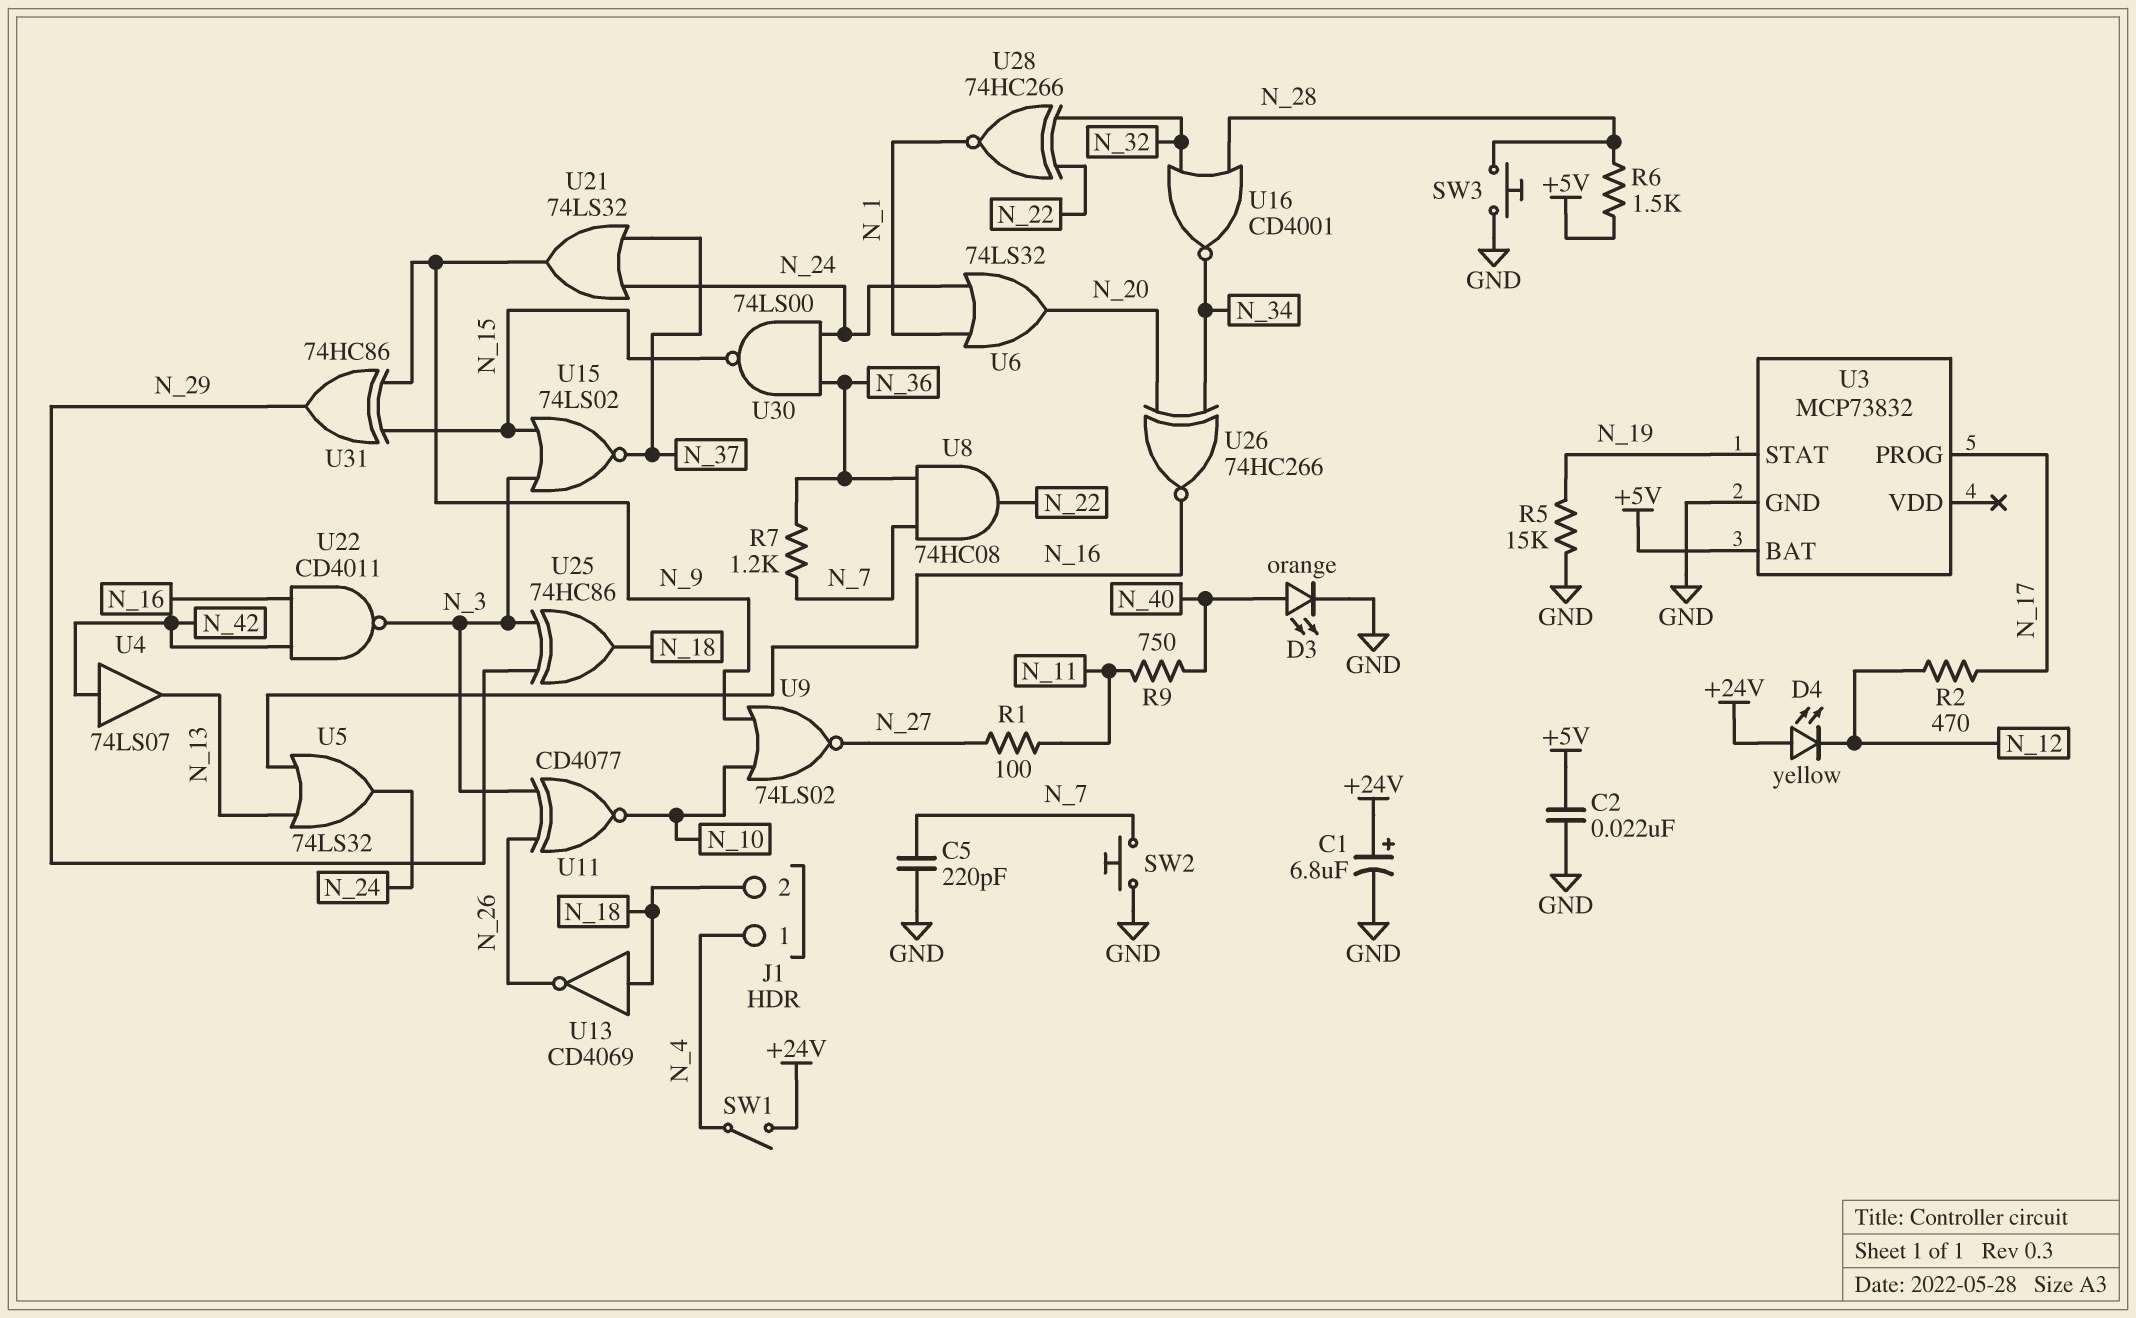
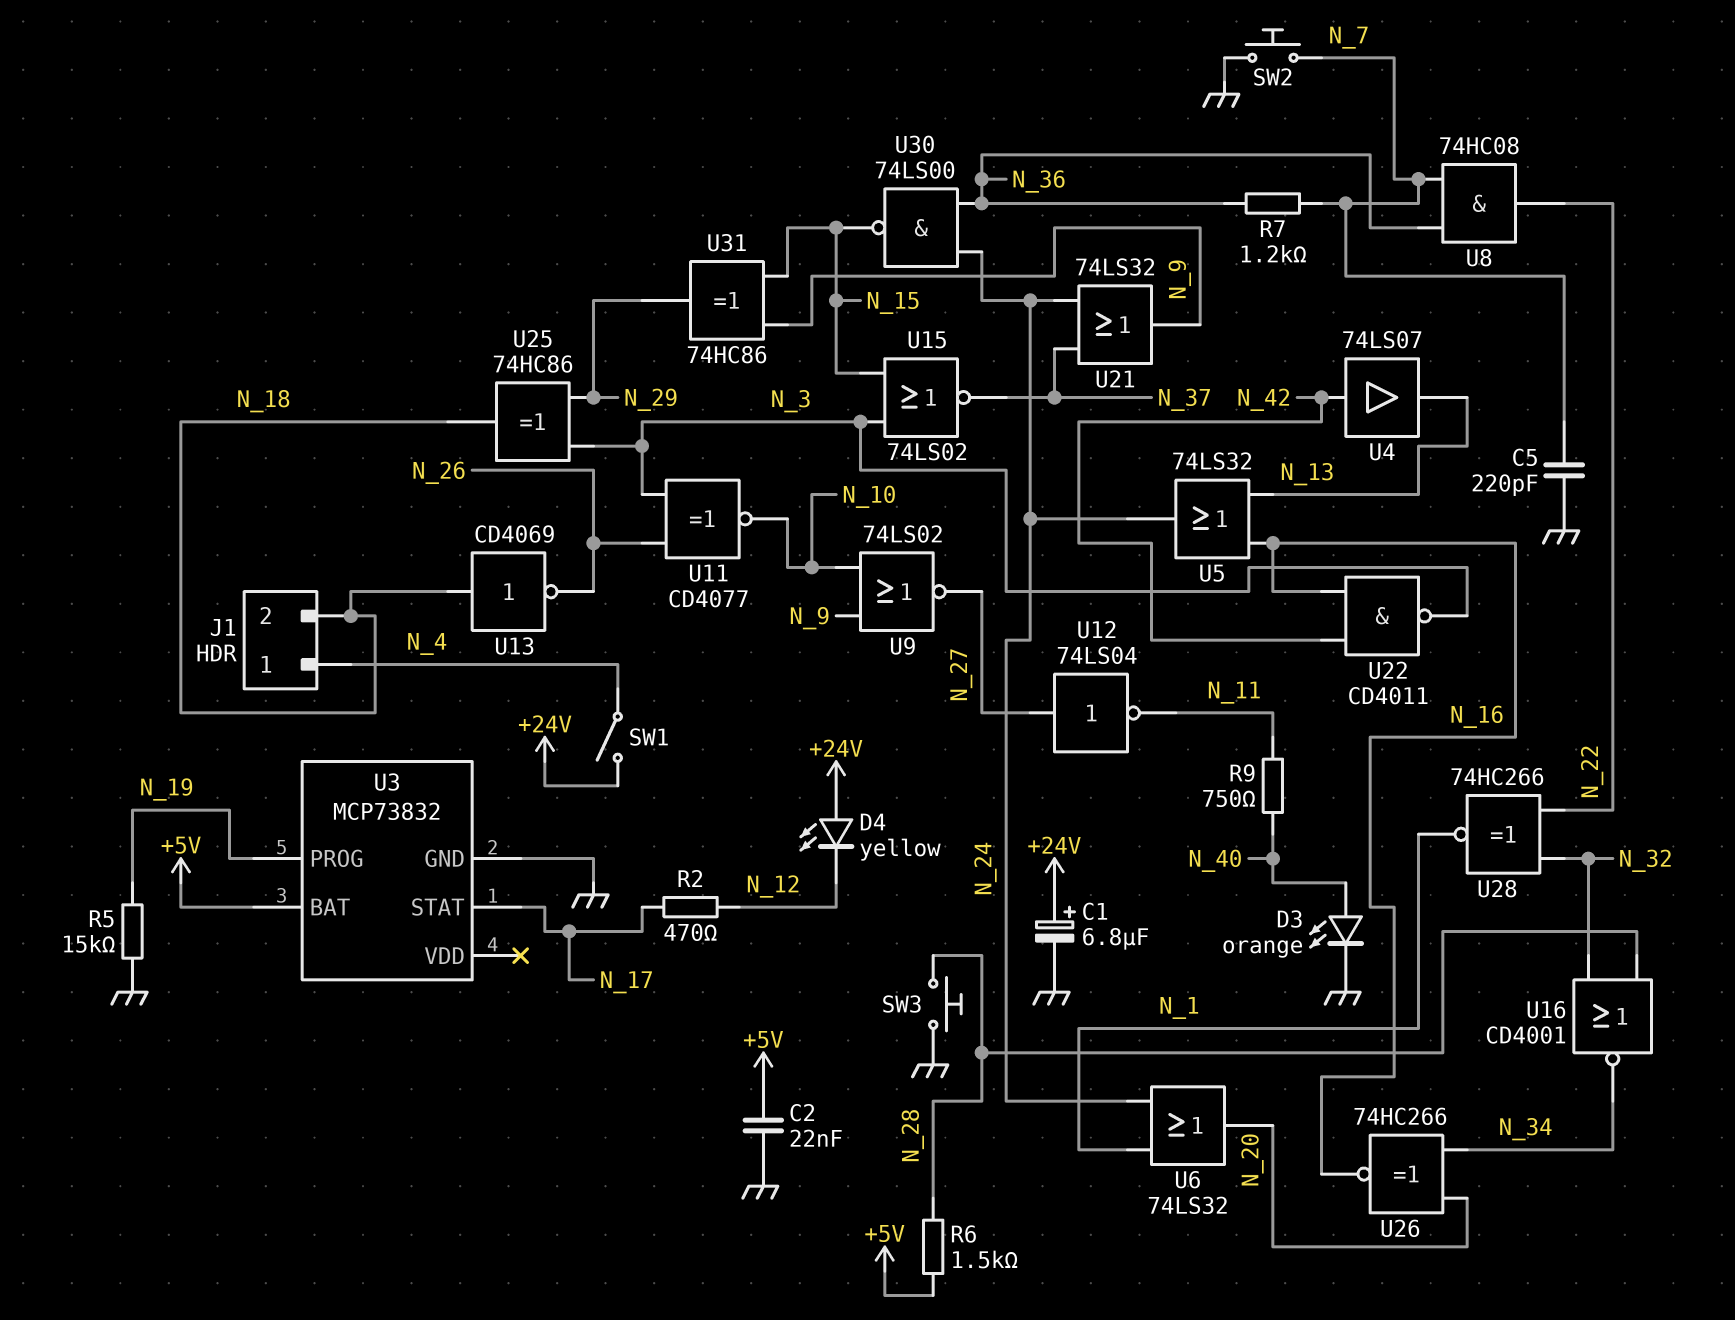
R1: 100 (N_11, N_27) -> none
U3 pin PROG: N_17 -> N_19
U3 pin STAT: N_19 -> N_17
U12: none -> NOT 74LS04 (in N_27, out N_11)

